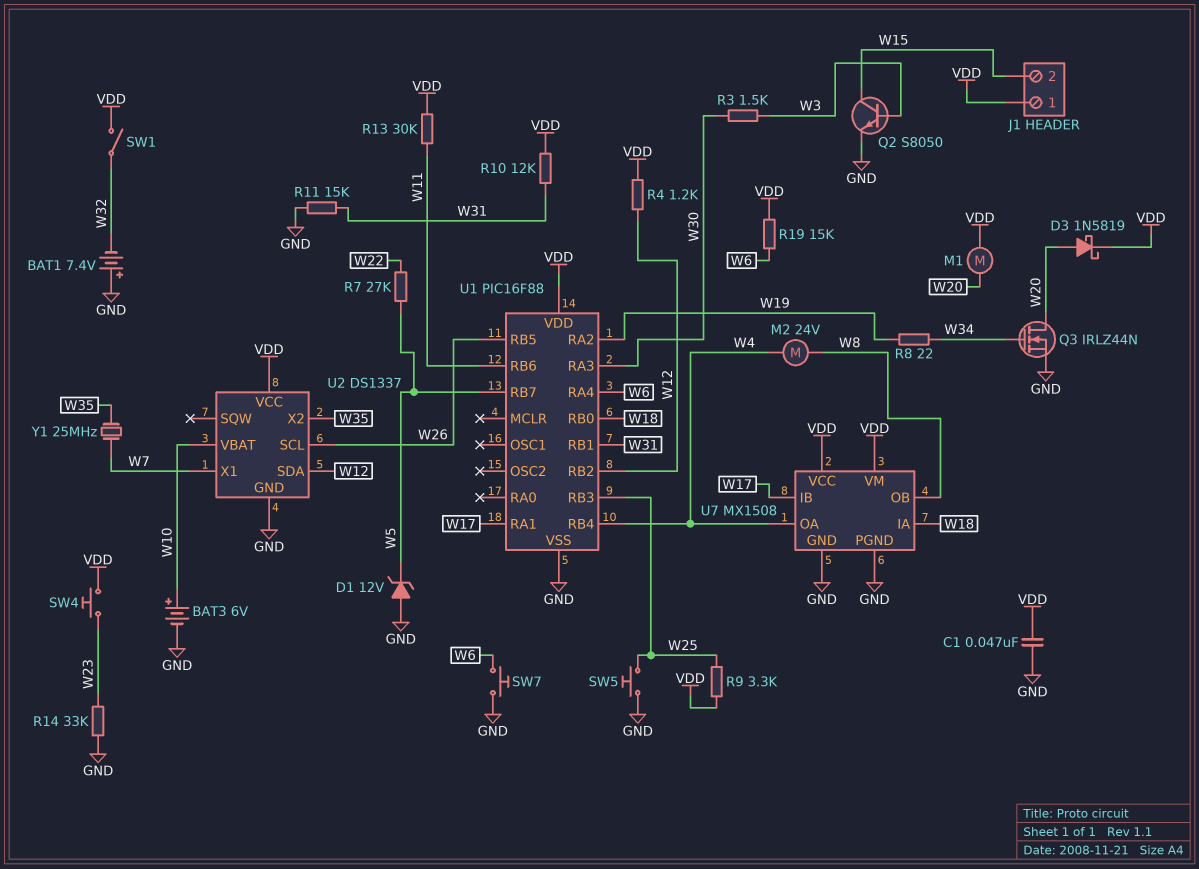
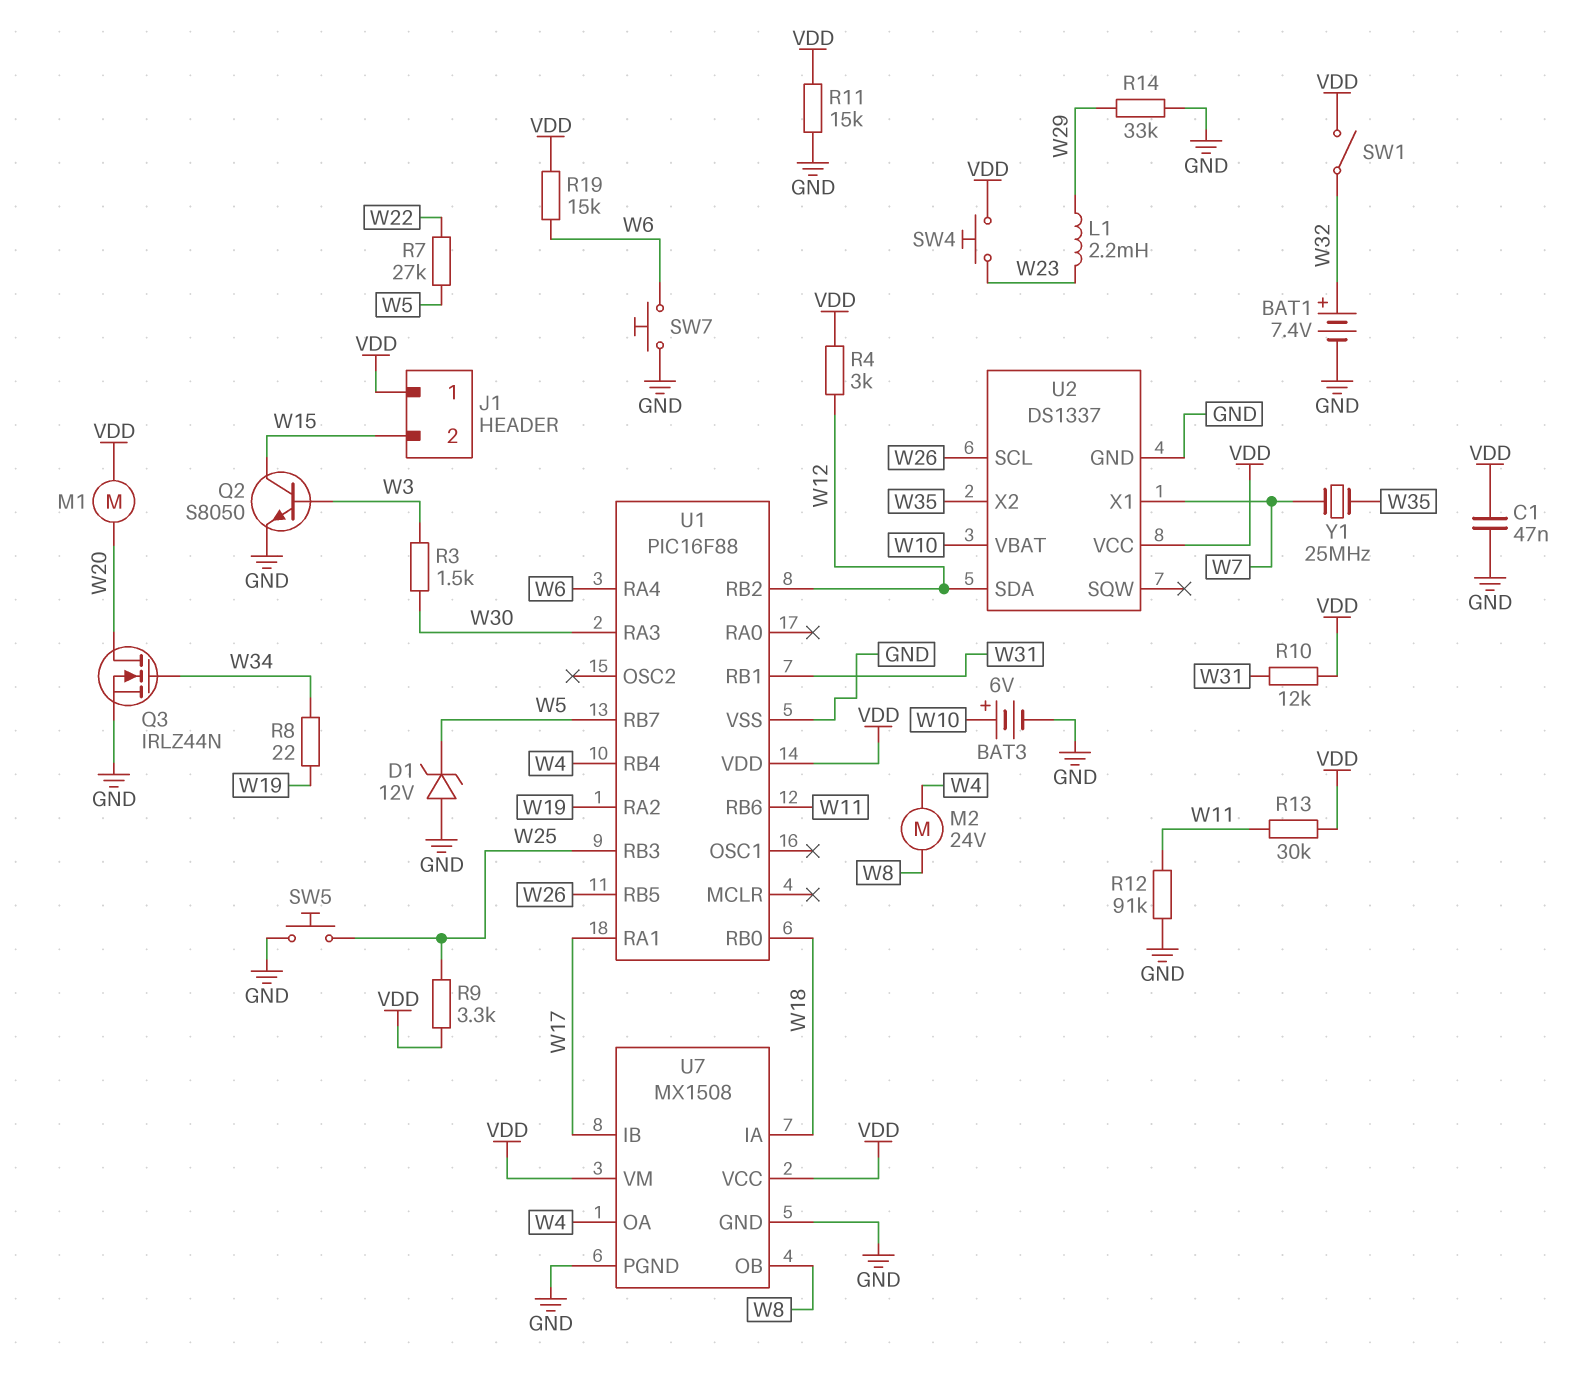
BAT1: 7.4V (plus GND, minus W32) -> 7.4V (plus W32, minus GND)
D3: schottky 1N5819 (A W20, K VDD) -> none
L1: none -> 2.2mH (W23, W29)
R4: 1.2k (VDD, W12) -> 3k (VDD, W12)
R11: 15k (GND, W31) -> 15k (GND, VDD)
R12: none -> 91k (GND, W11)
R14: 33k (GND, W23) -> 33k (GND, W29)

